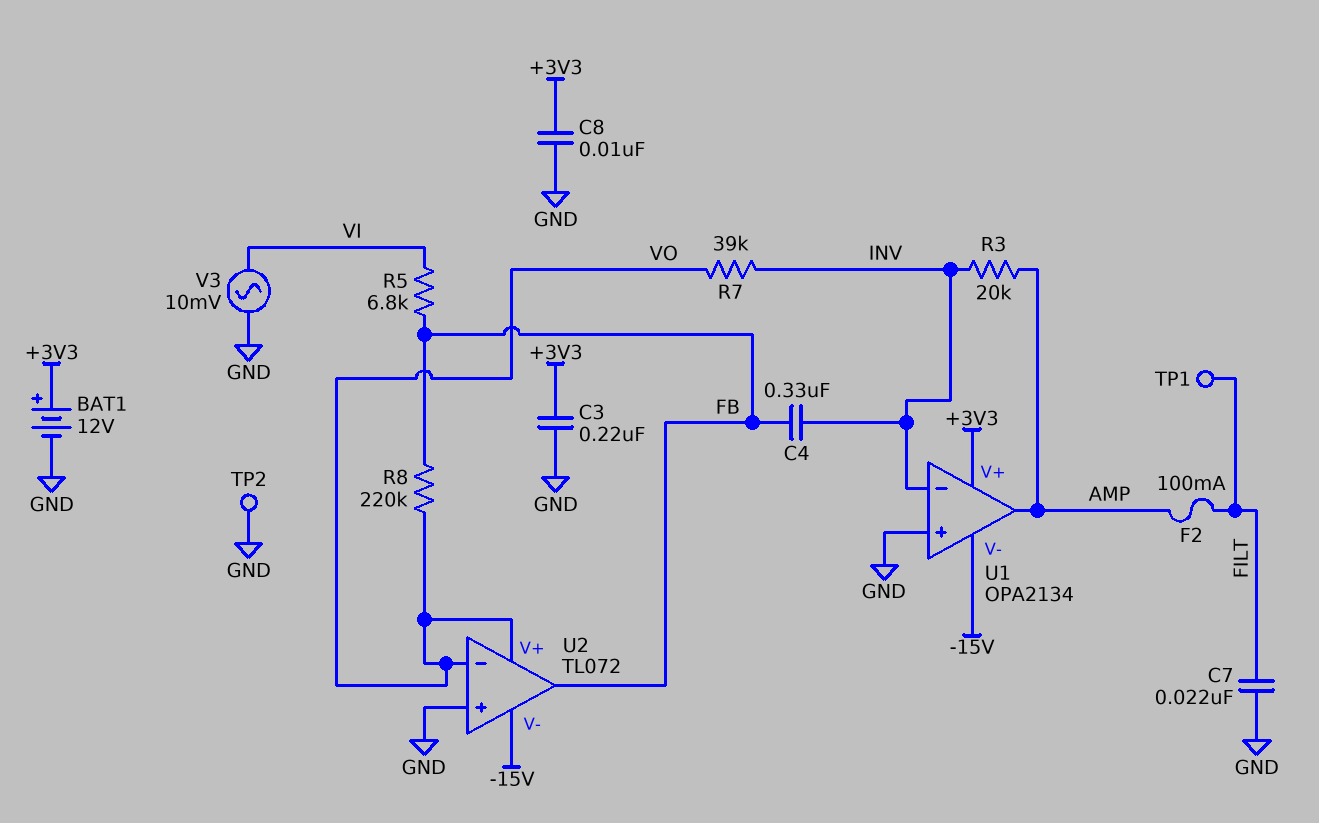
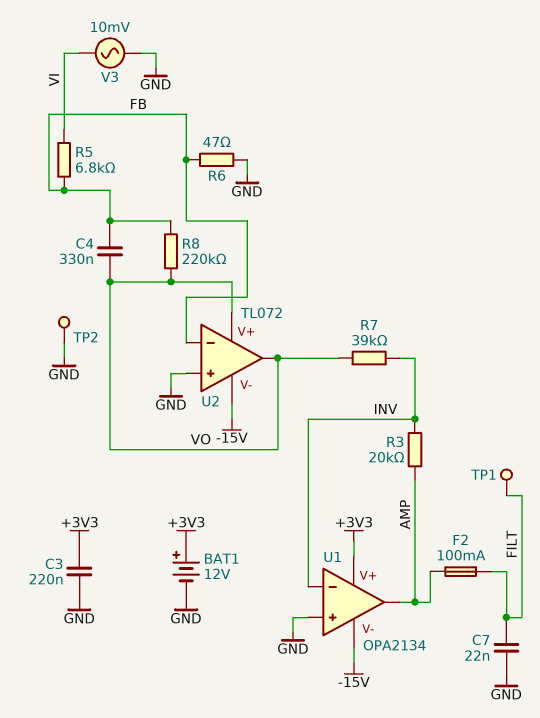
C4: 330nF (FB, INV) -> 330nF (FB, VO)
C8: 10nF (+3V3, GND) -> none
R6: none -> 47 (FB, GND)
U2 pin in-: VO -> FB
U2 pin out: FB -> VO

